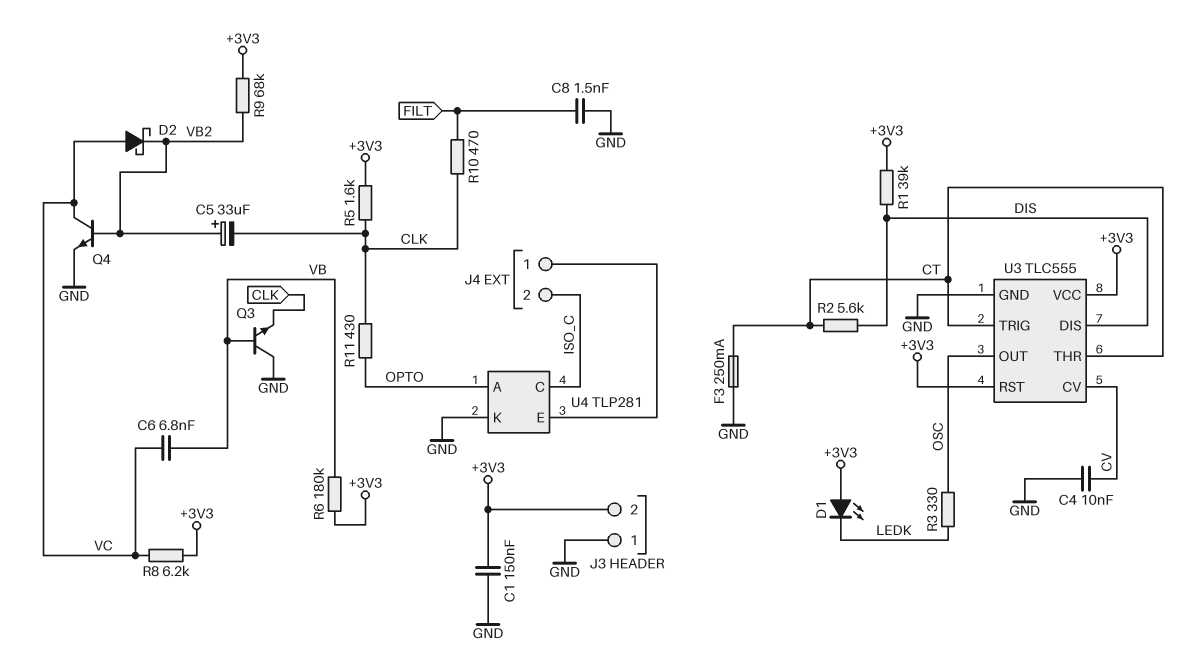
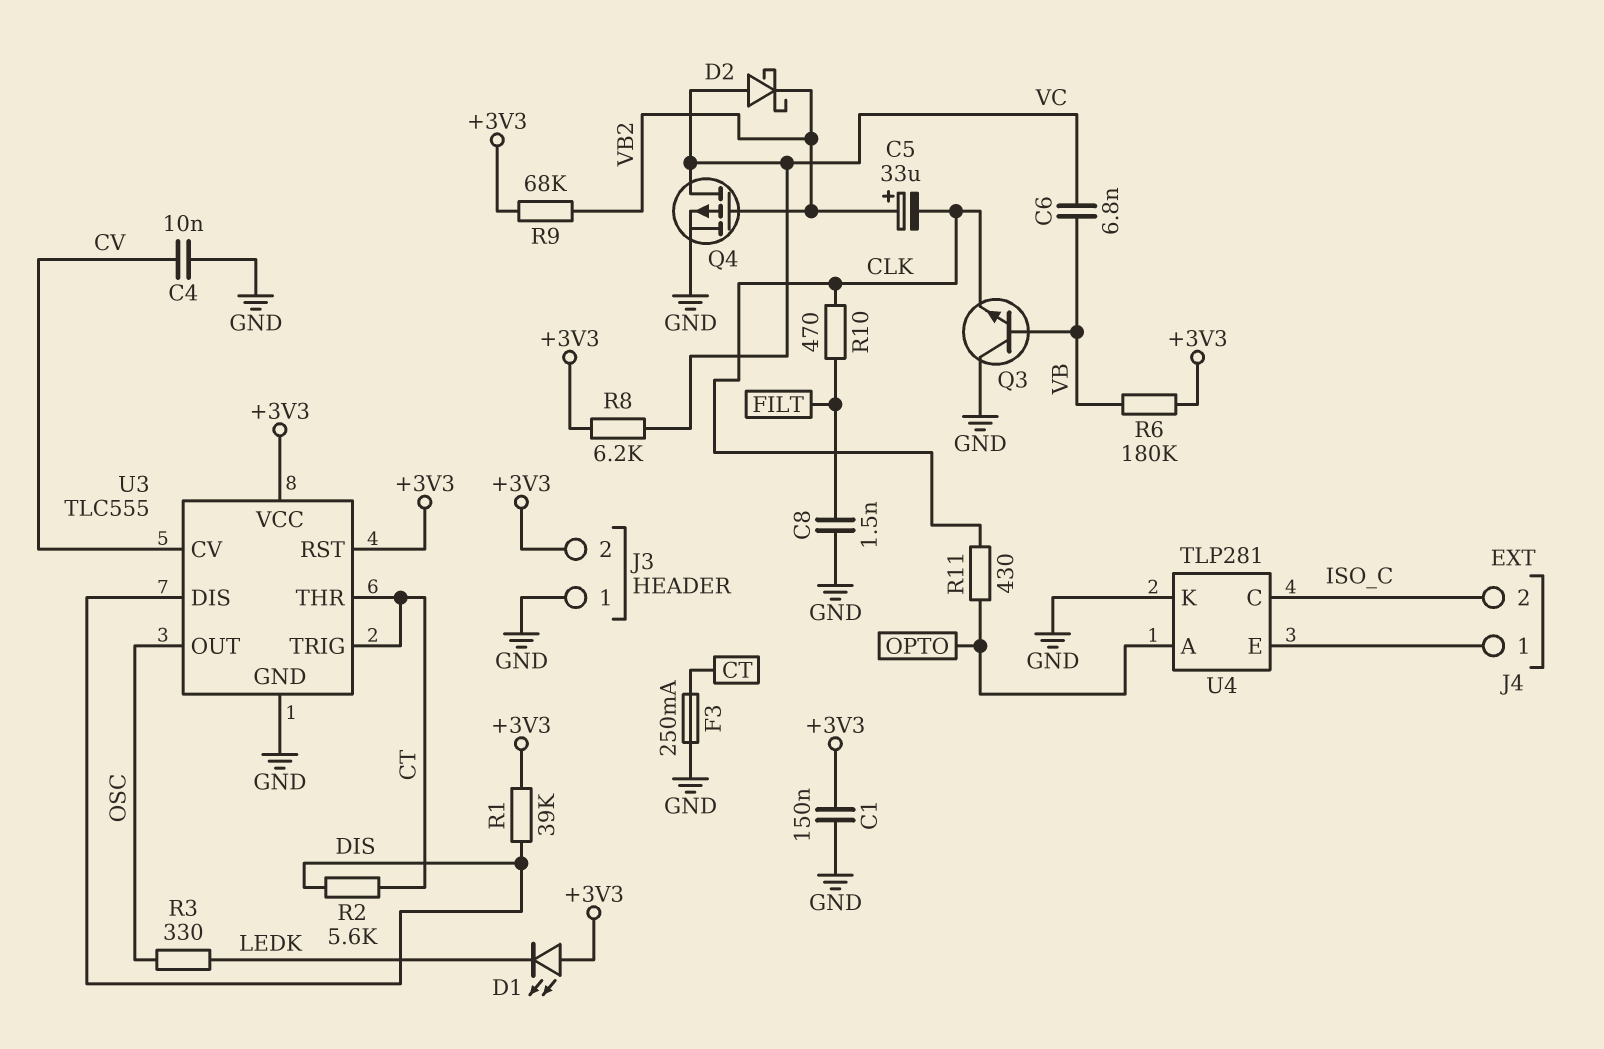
Q4: NPN (B VB2, C VC, E GND) -> PMOS (G VB2, D VC, S GND)
R5: 1.6k (+3V3, CLK) -> none

